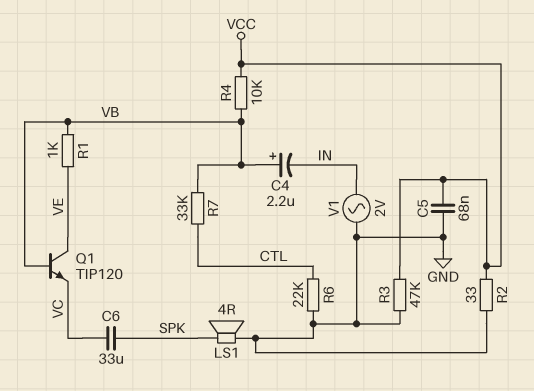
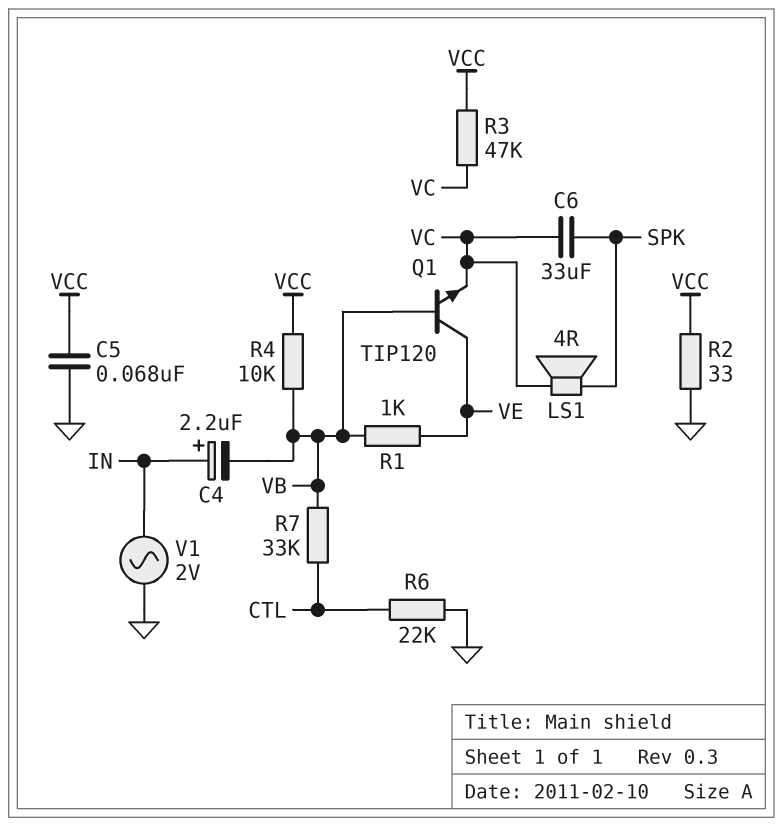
C4: 2.2uF (plus VB, minus IN) -> 2.2uF (plus IN, minus VB)
LS1: speaker 4R (GND, SPK) -> speaker 4R (SPK, VC)
R3: 47k (GND, VCC) -> 47k (VC, VCC)

